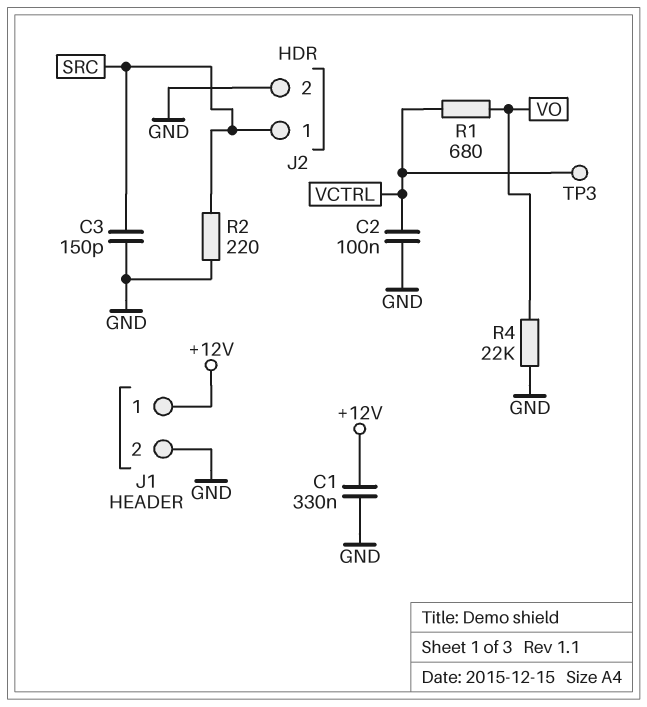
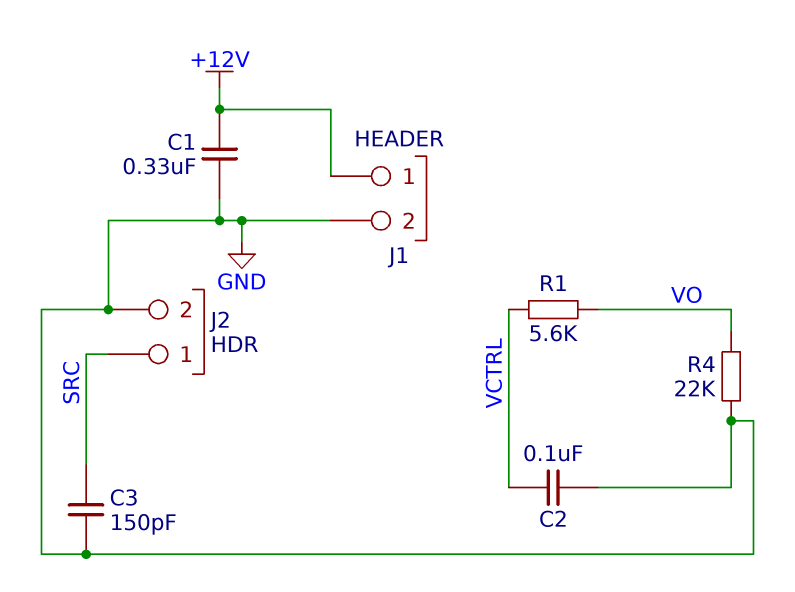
R1: 680 (VCTRL, VO) -> 5.6k (VCTRL, VO)
R2: 220 (GND, SRC) -> none
TP3: test point (VCTRL) -> none

